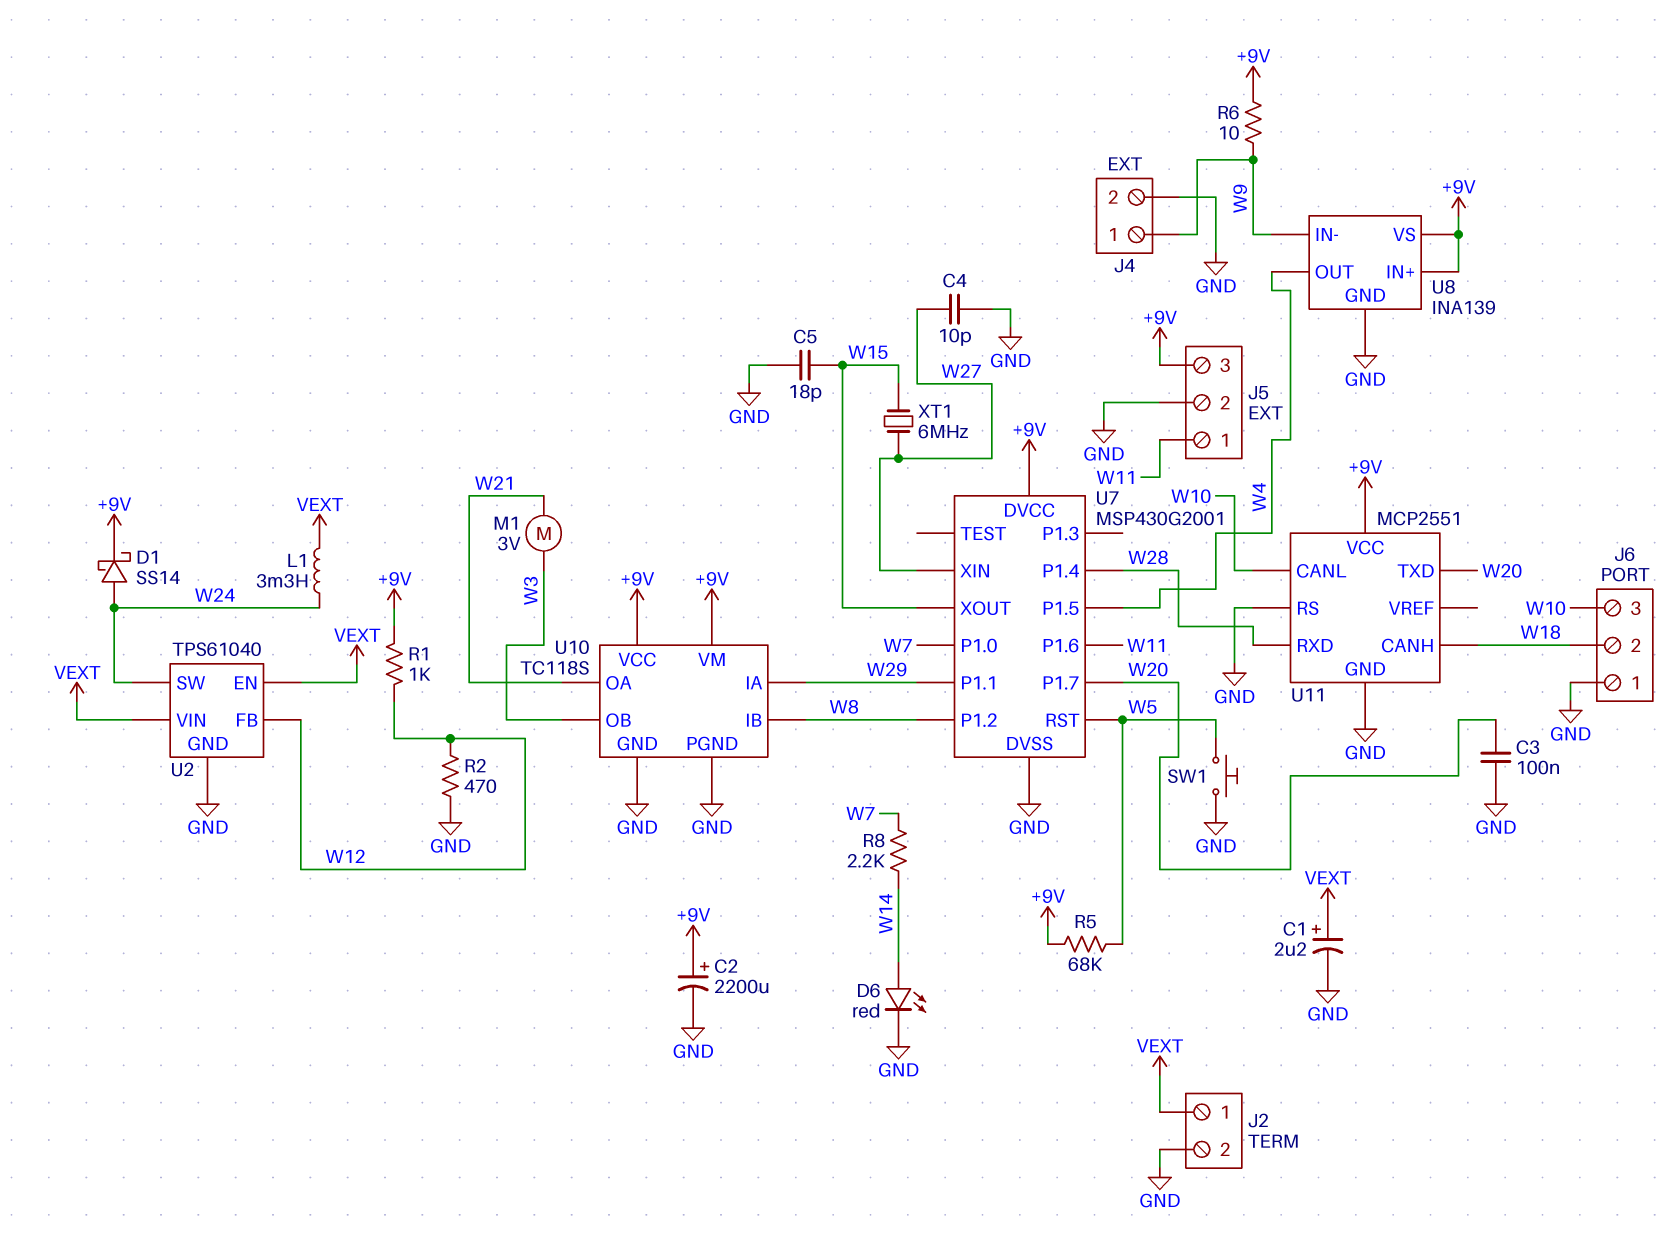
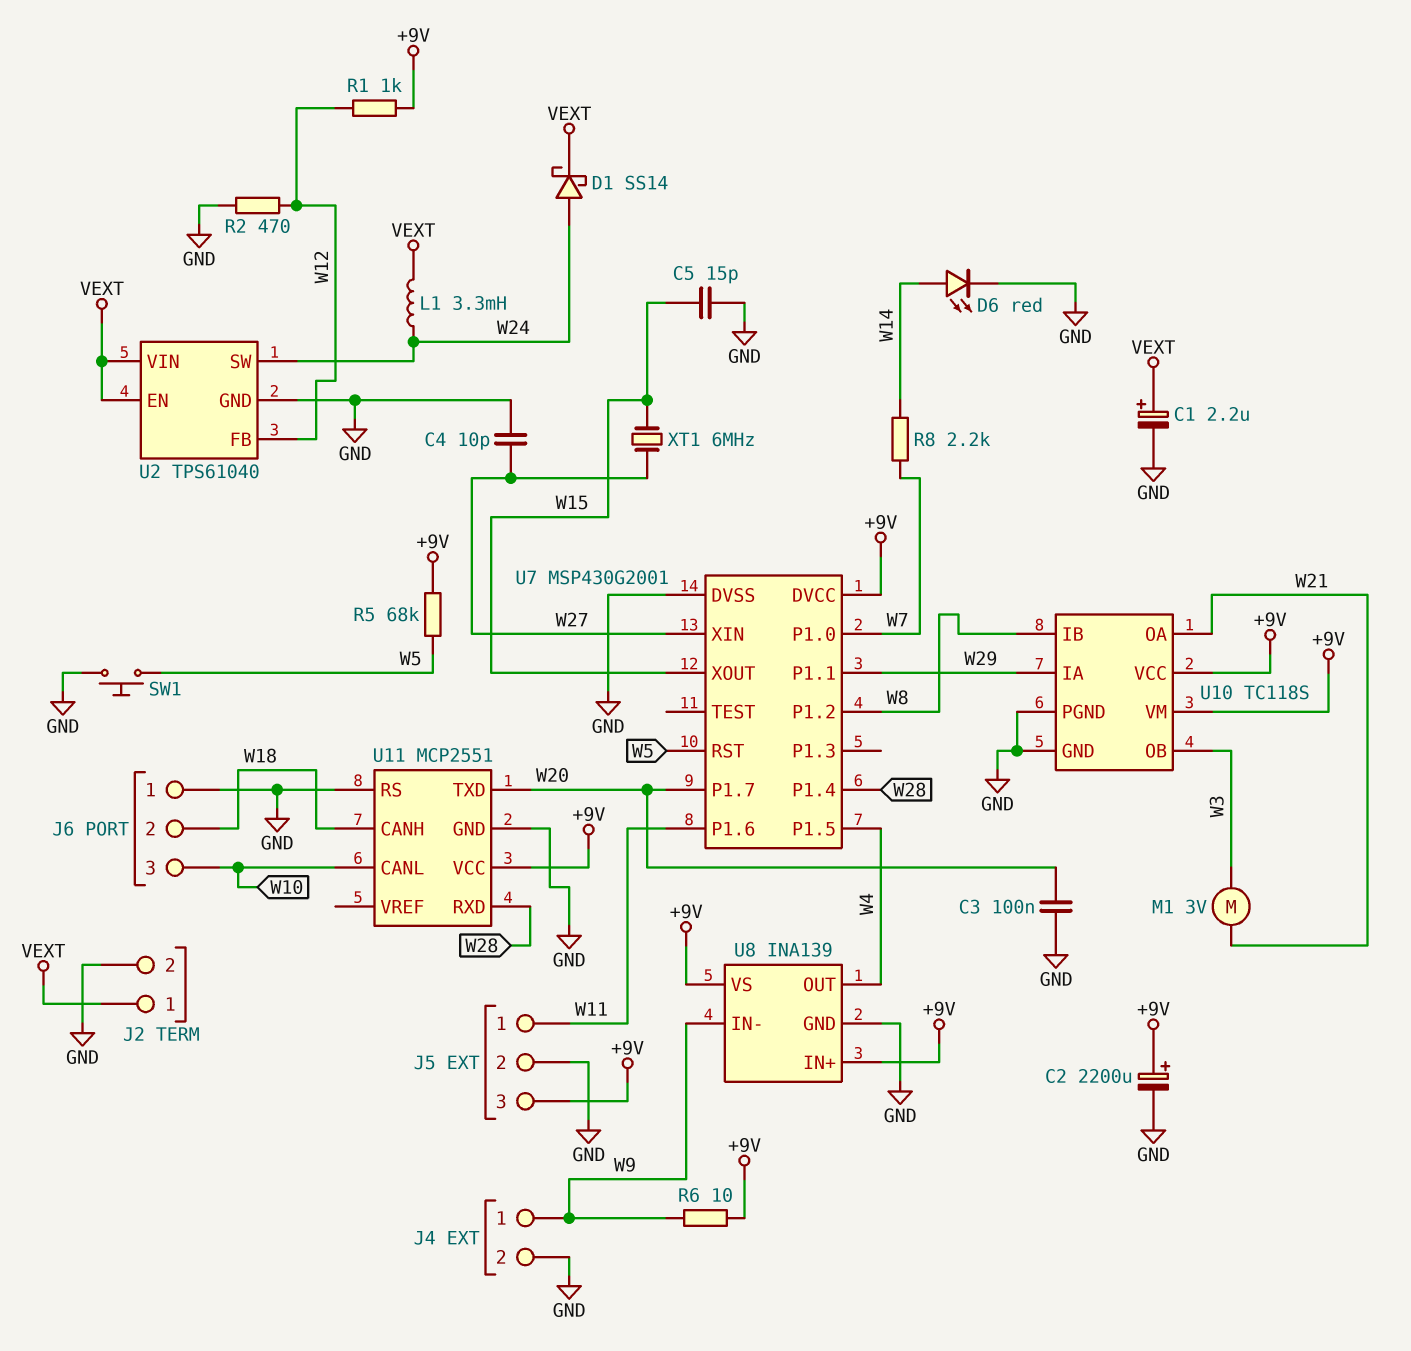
C5: 18pF (GND, W15) -> 15pF (GND, W15)
D1: schottky SS14 (A W24, K +9V) -> schottky SS14 (A W24, K VEXT)

